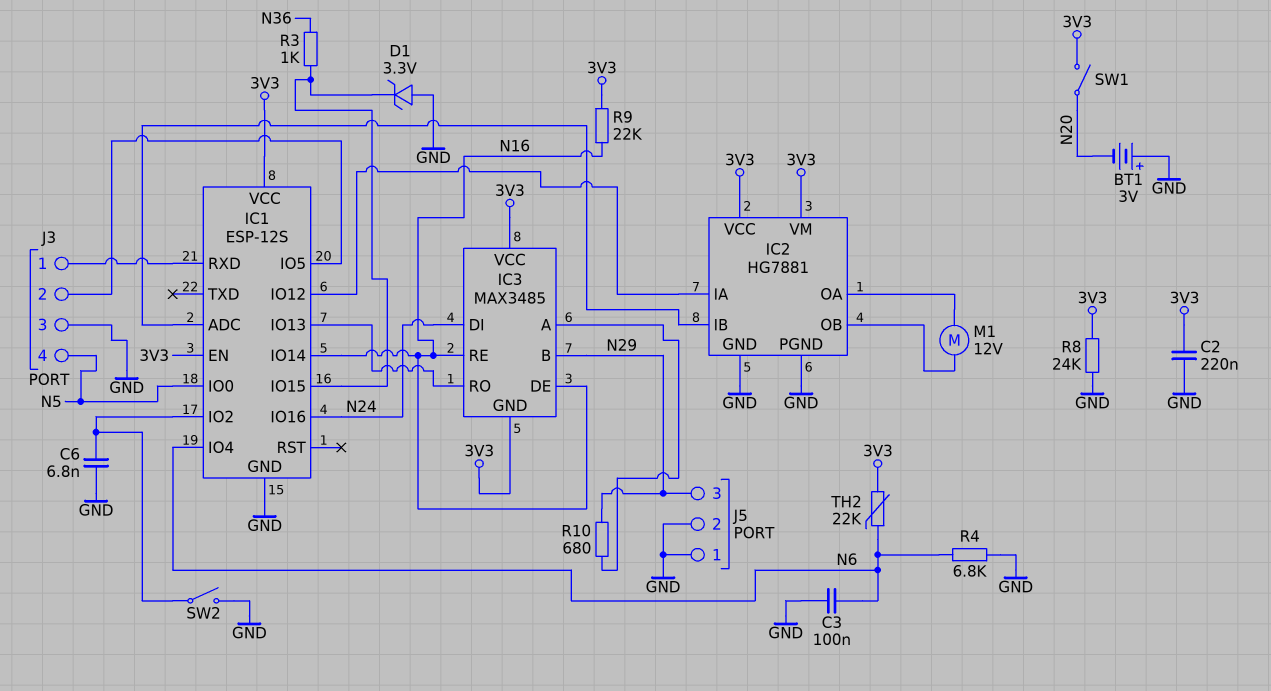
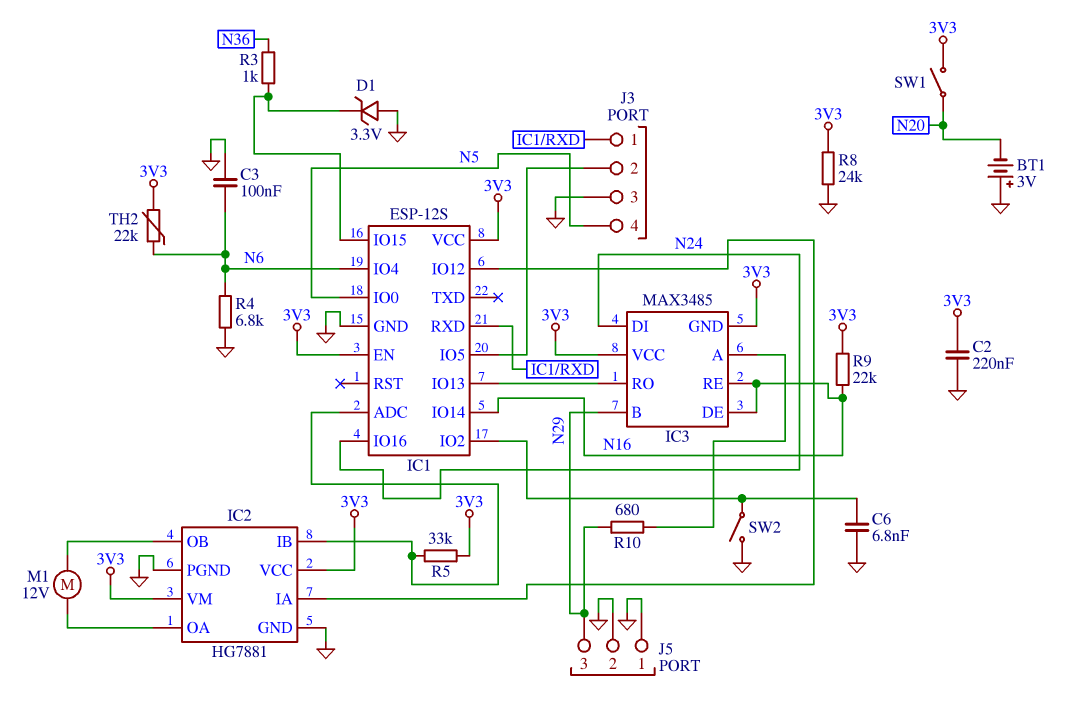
R5: none -> 33k (3V3, IC1/ADC)

